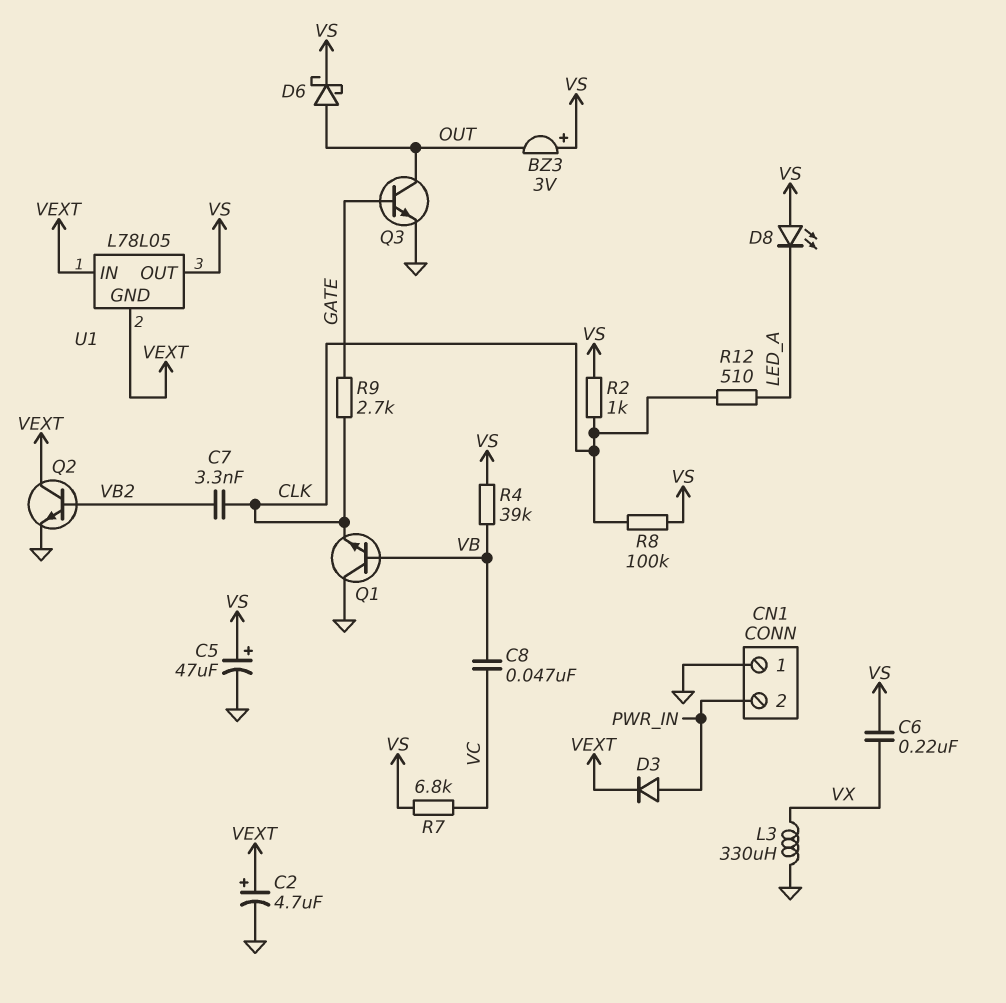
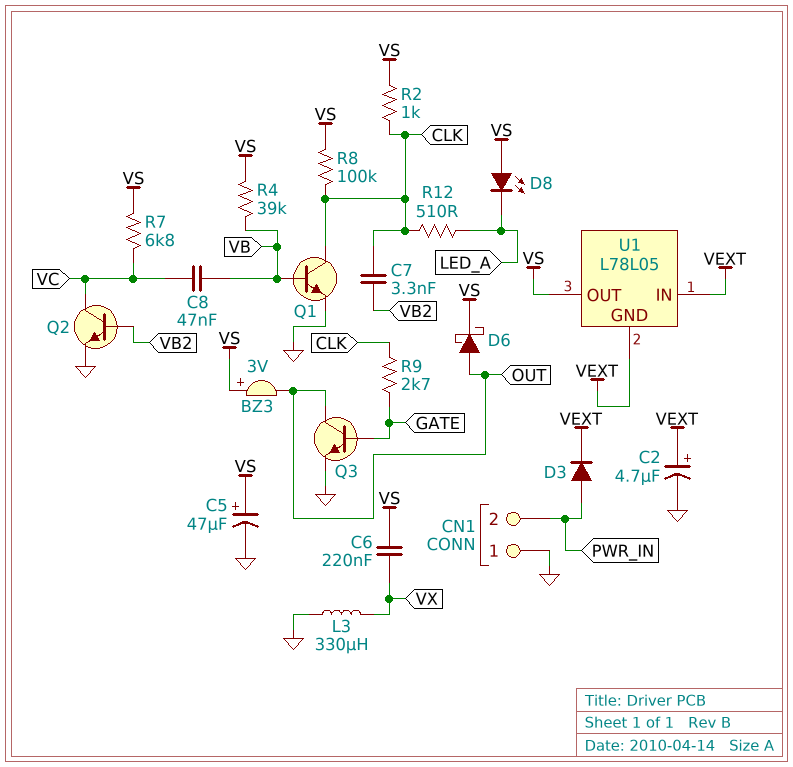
Q1: NPN (B VB, C GND, E CLK) -> NPN (B VB, C CLK, E GND)
Q2: NPN (B VB2, C VEXT, E GND) -> NPN (B VB2, C VC, E GND)

